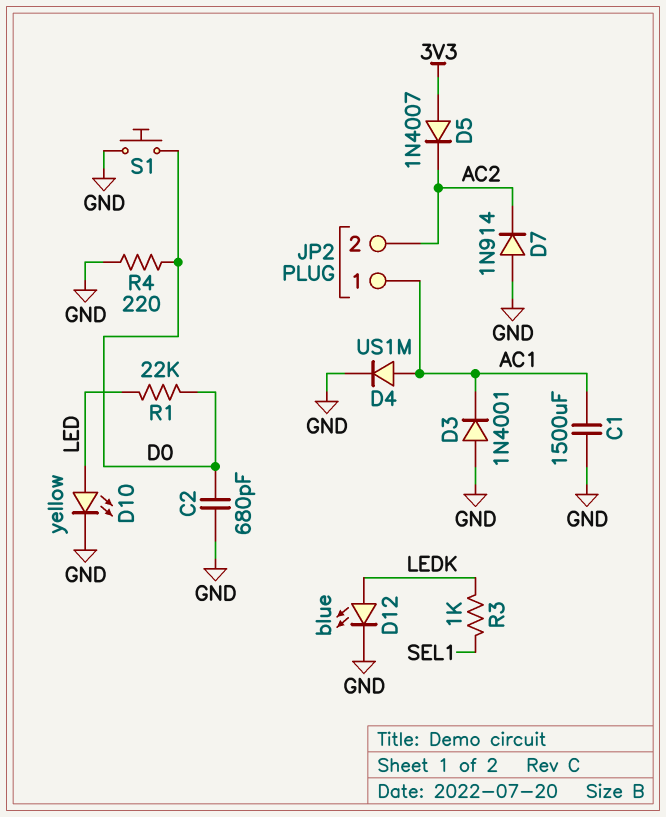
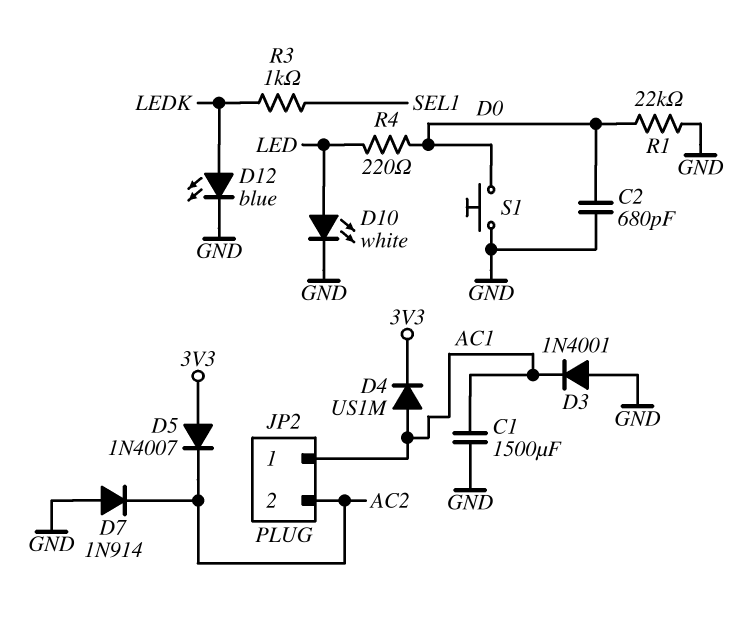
D4: diode US1M (A AC1, K GND) -> diode US1M (A AC1, K 3V3)
D10: LED yellow (A LED, K GND) -> LED white (A LED, K GND)
R1: 22k (D0, LED) -> 22k (D0, GND)
R4: 220 (D0, GND) -> 220 (D0, LED)

